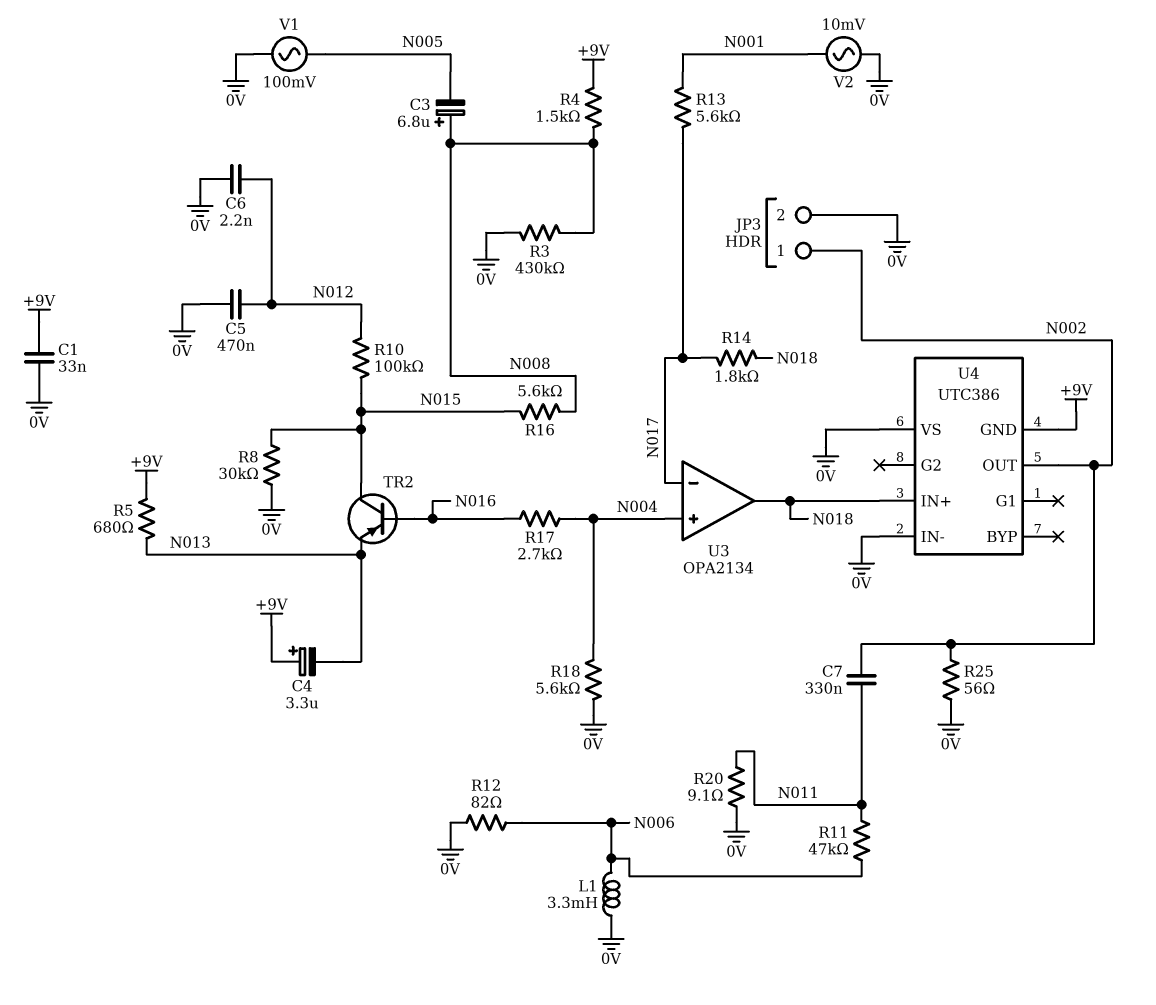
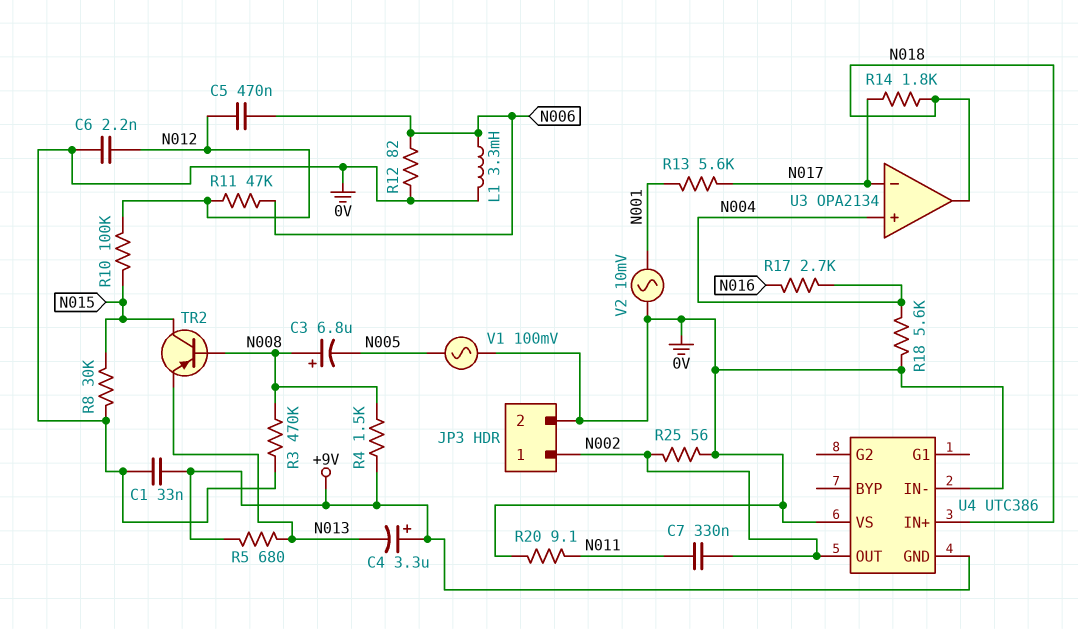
C5: 470nF (0V, N012) -> 470nF (N006, N012)
R3: 430k (0V, N008) -> 470k (0V, N008)
R11: 47k (N006, N011) -> 47k (N006, N012)
R16: 5.6k (N008, N015) -> none
TR2: PNP (B N016, C N015, E N013) -> PNP (B N008, C N015, E N013)

